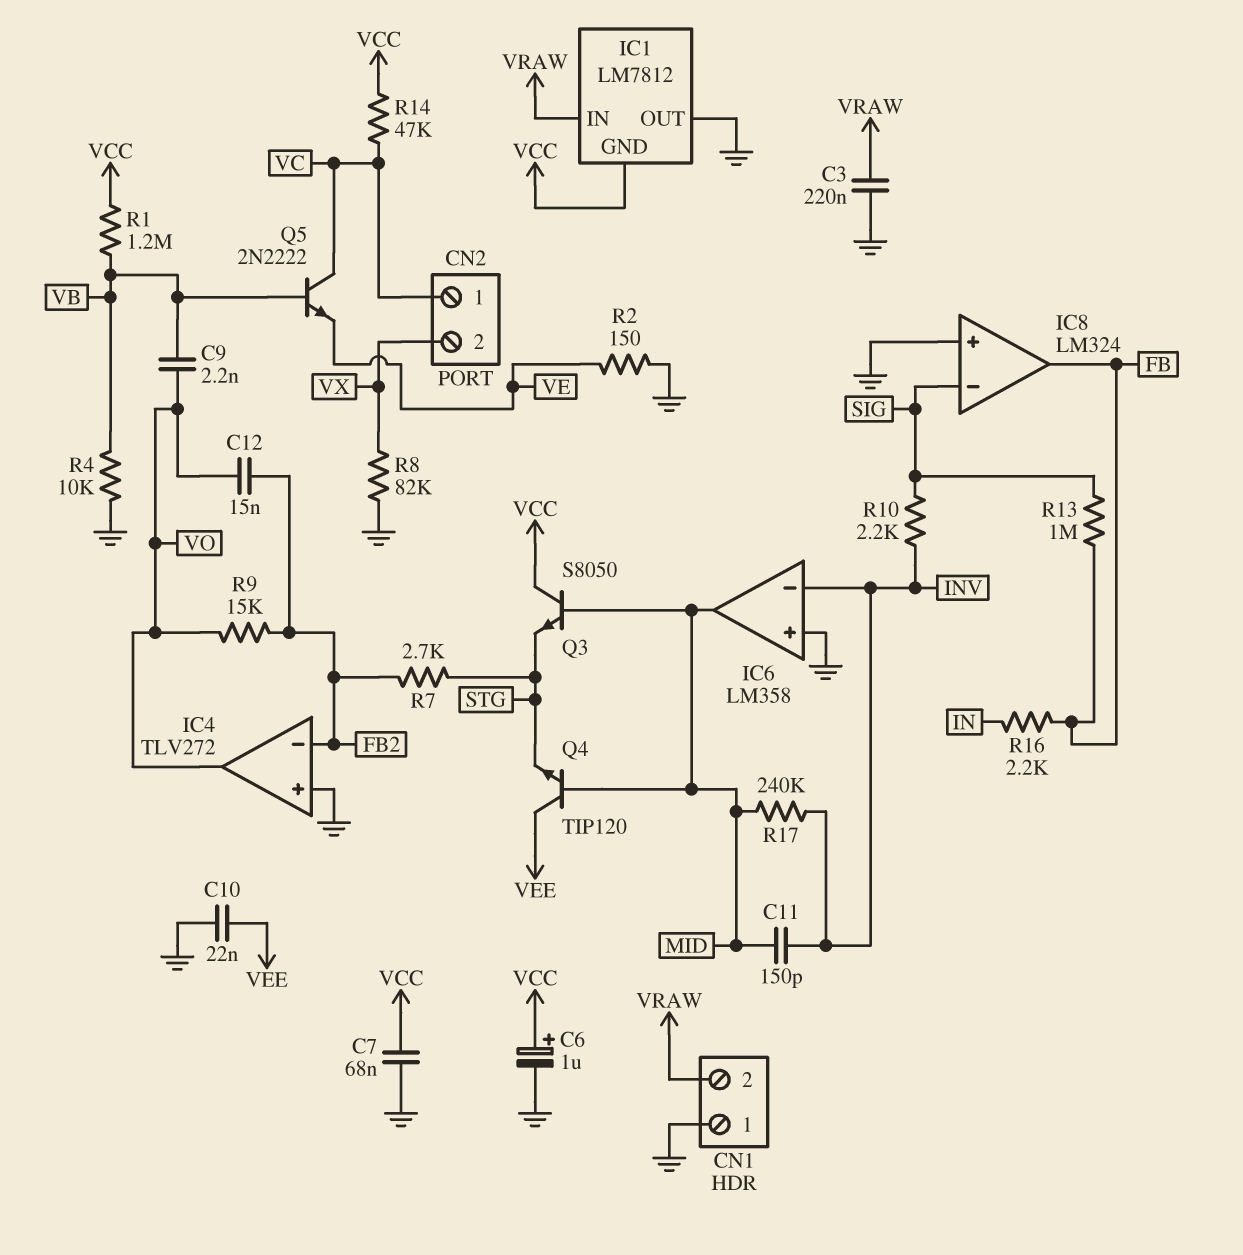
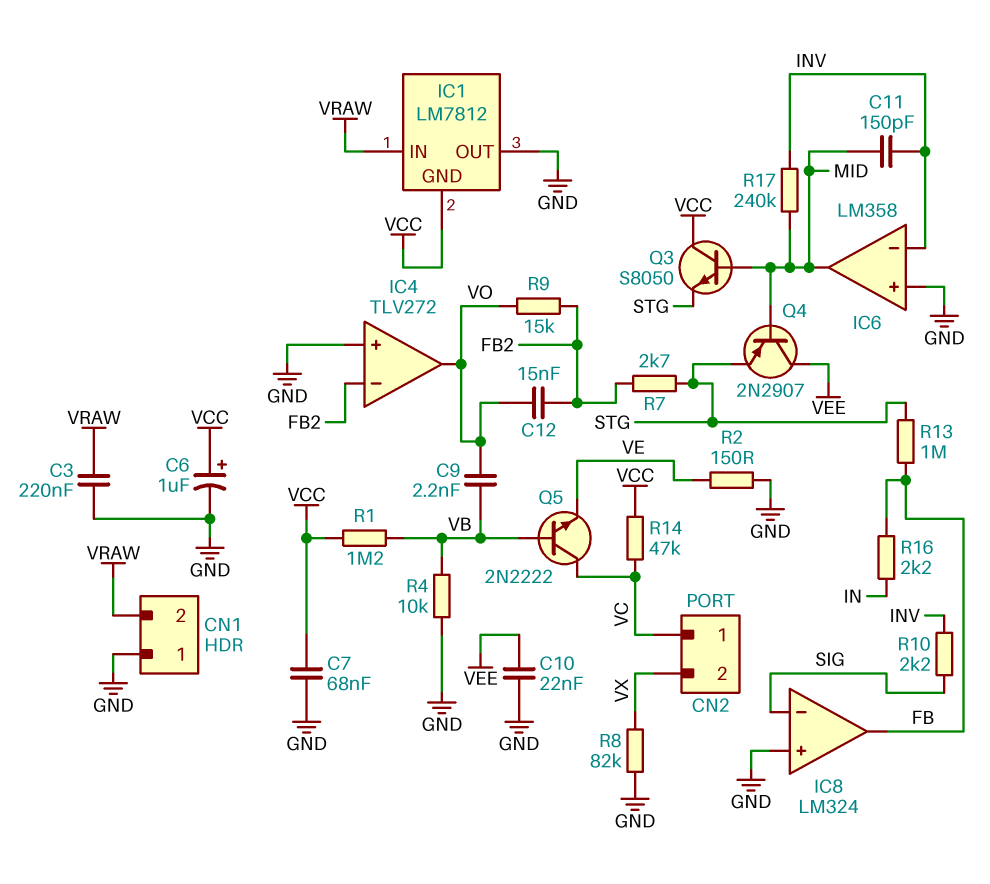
Q4: NPN TIP120 (B MID, C VEE, E STG) -> PNP 2N2907 (B MID, C VEE, E STG)
R13: 1M (FB, SIG) -> 1M (FB, STG)

